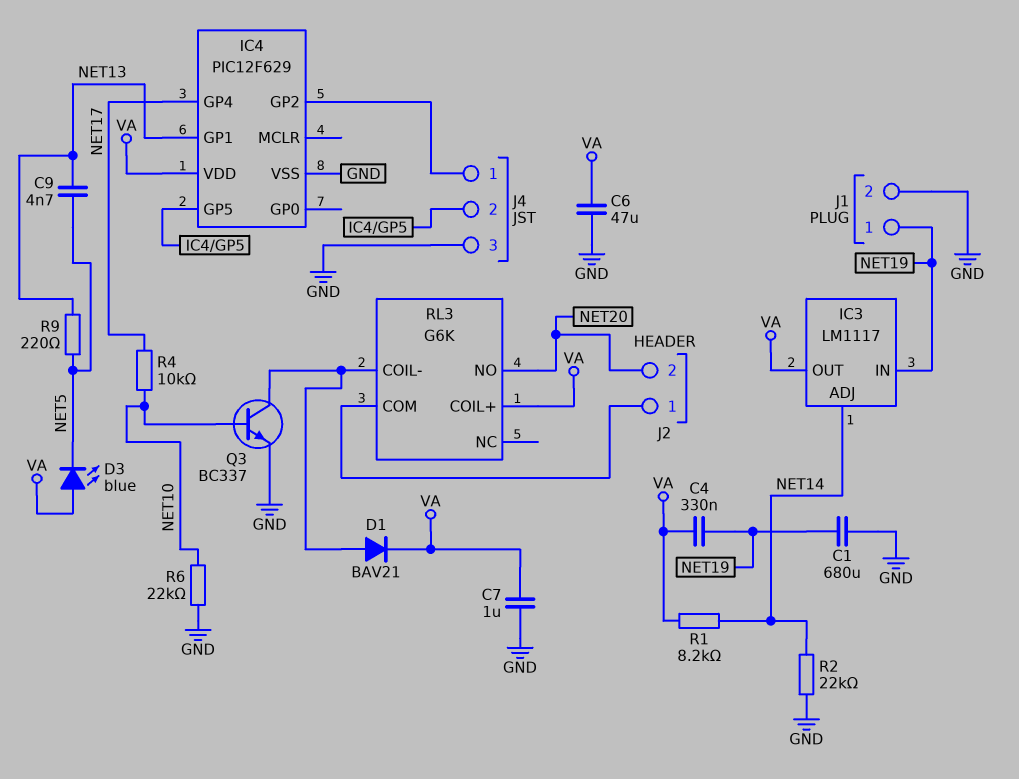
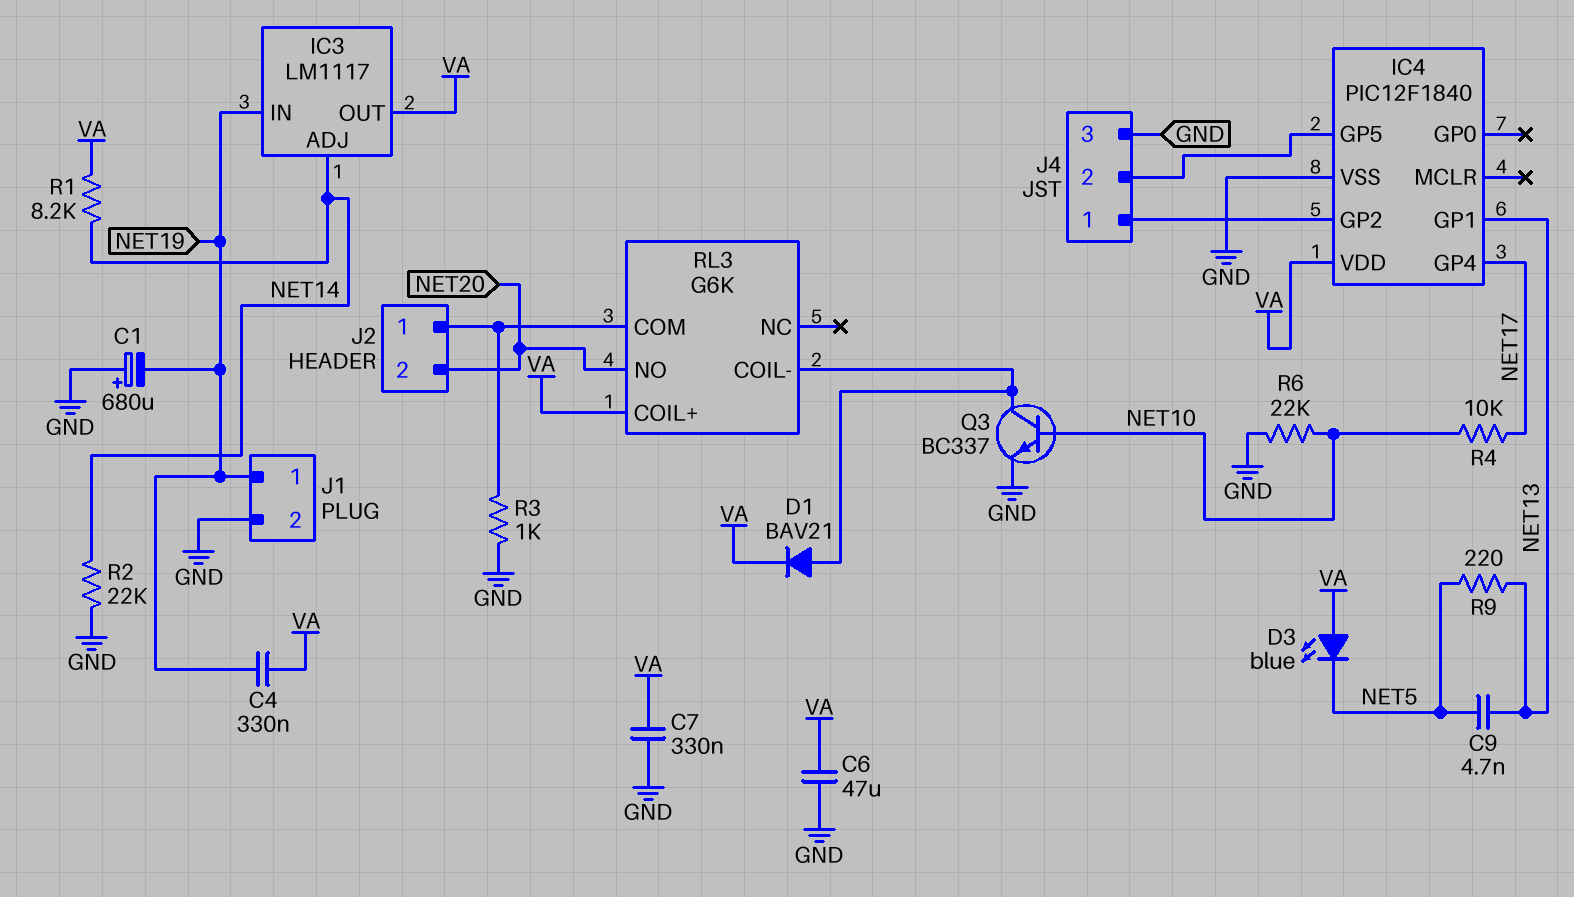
C1: 680uF (GND, NET19) -> 680uF (plus GND, minus NET19)
C7: 1uF (GND, VA) -> 330nF (GND, VA)
IC4: PIC12F629 -> PIC12F1840
R3: none -> 1k (GND, J2/1)

